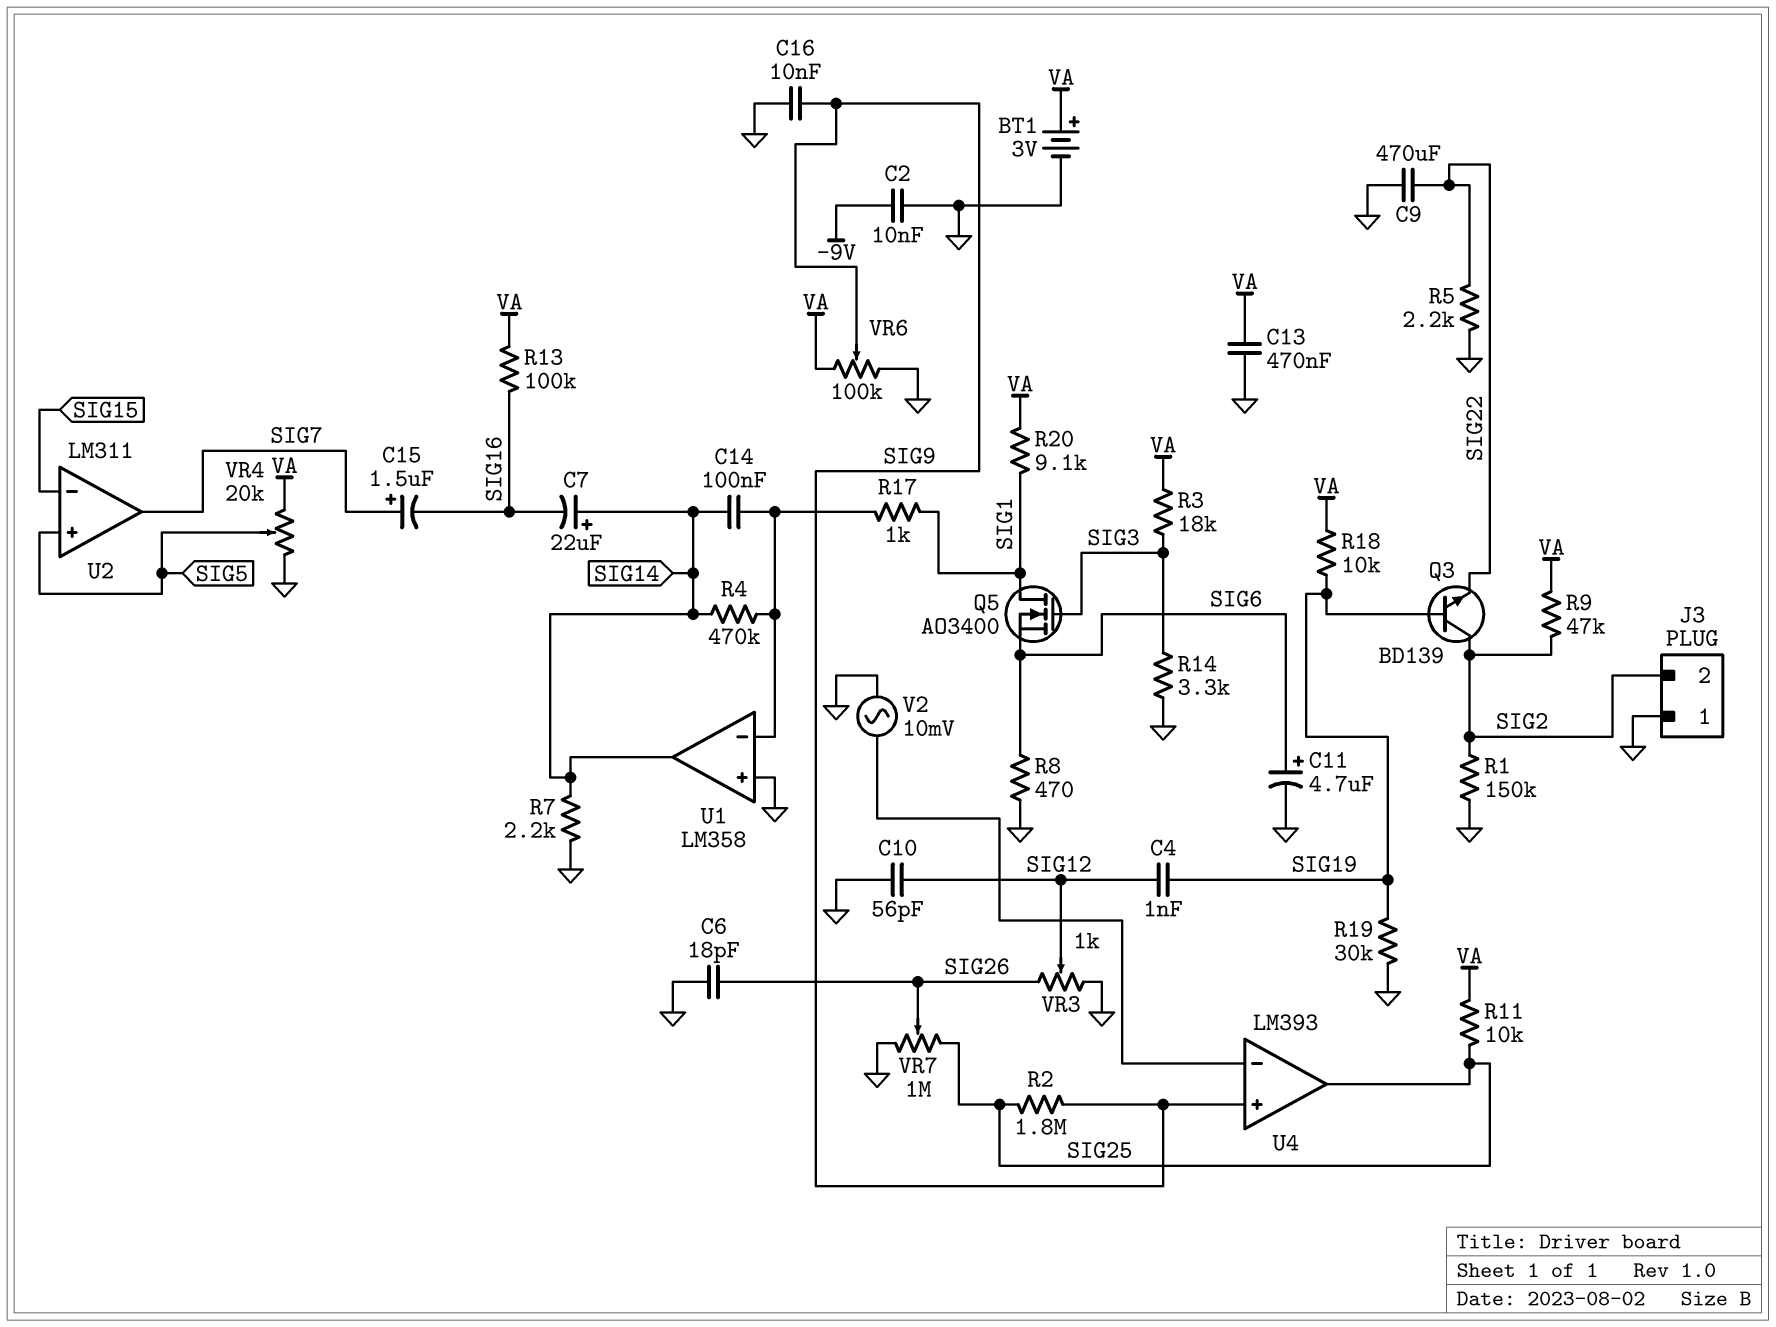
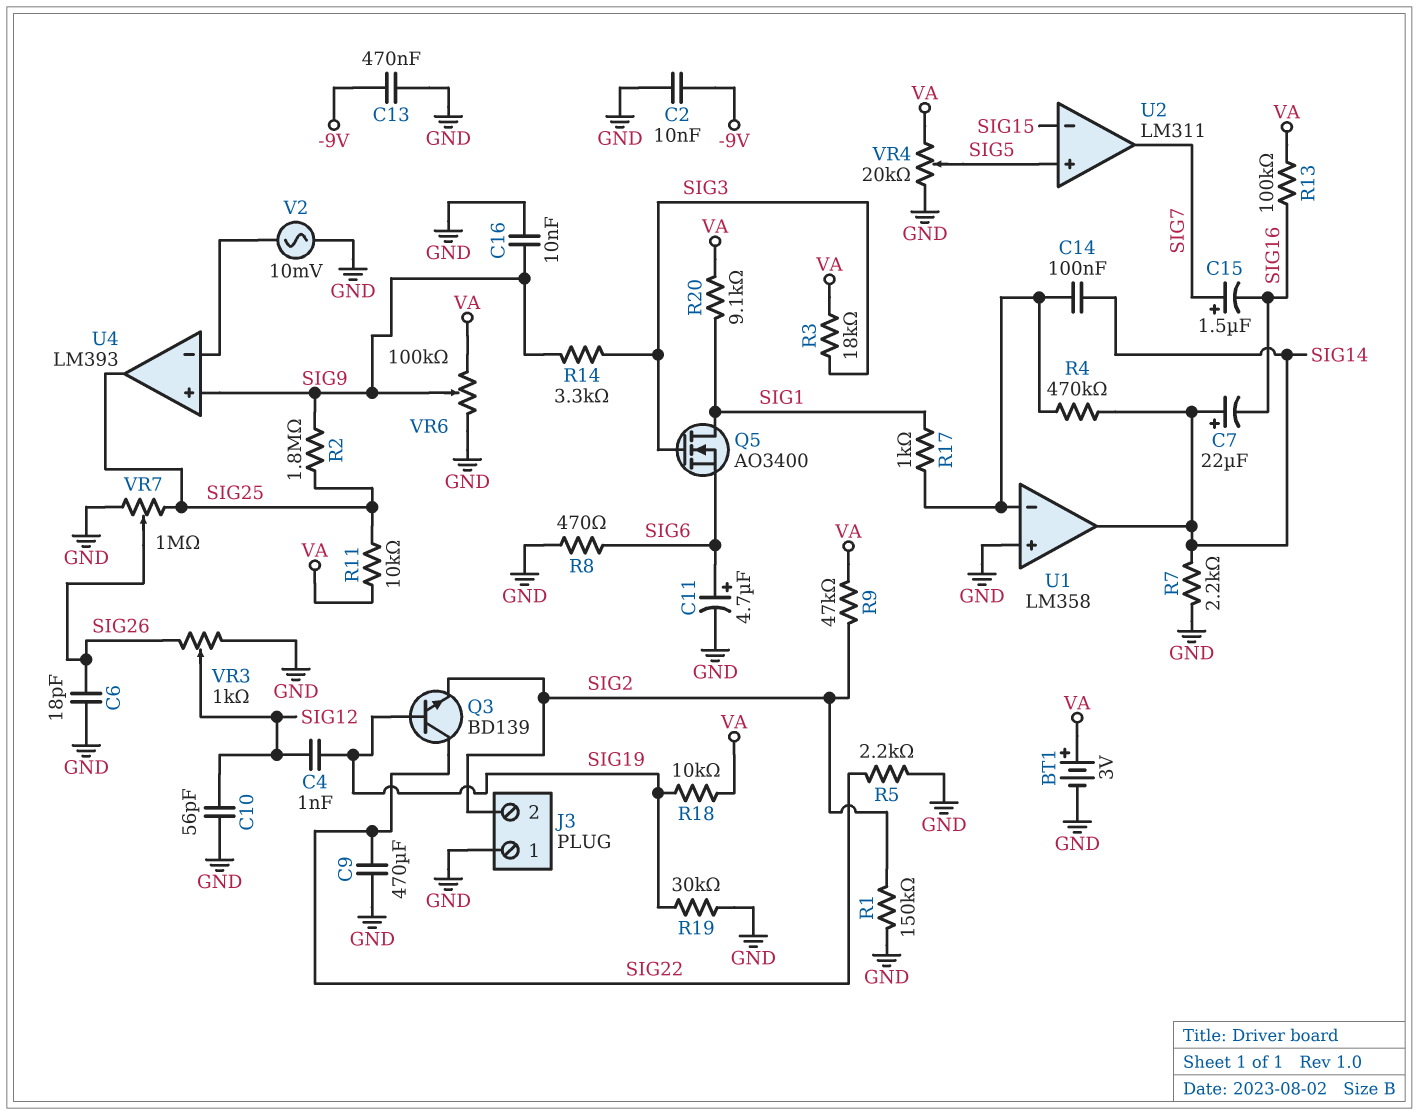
C13: 470nF (GND, VA) -> 470nF (-9V, GND)
Q3: NPN BD139 (B SIG19, C SIG2, E SIG22) -> NPN BD139 (B SIG19, C SIG22, E SIG2)
R14: 3.3k (GND, SIG3) -> 3.3k (SIG3, SIG9)

